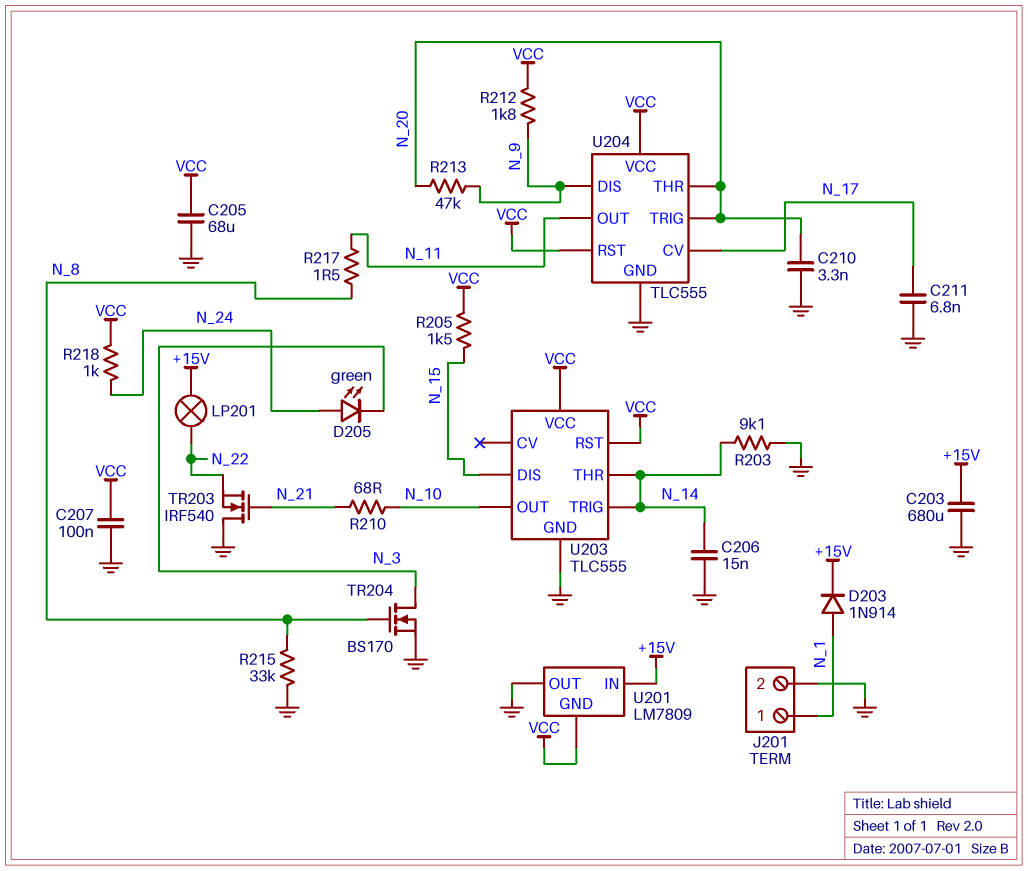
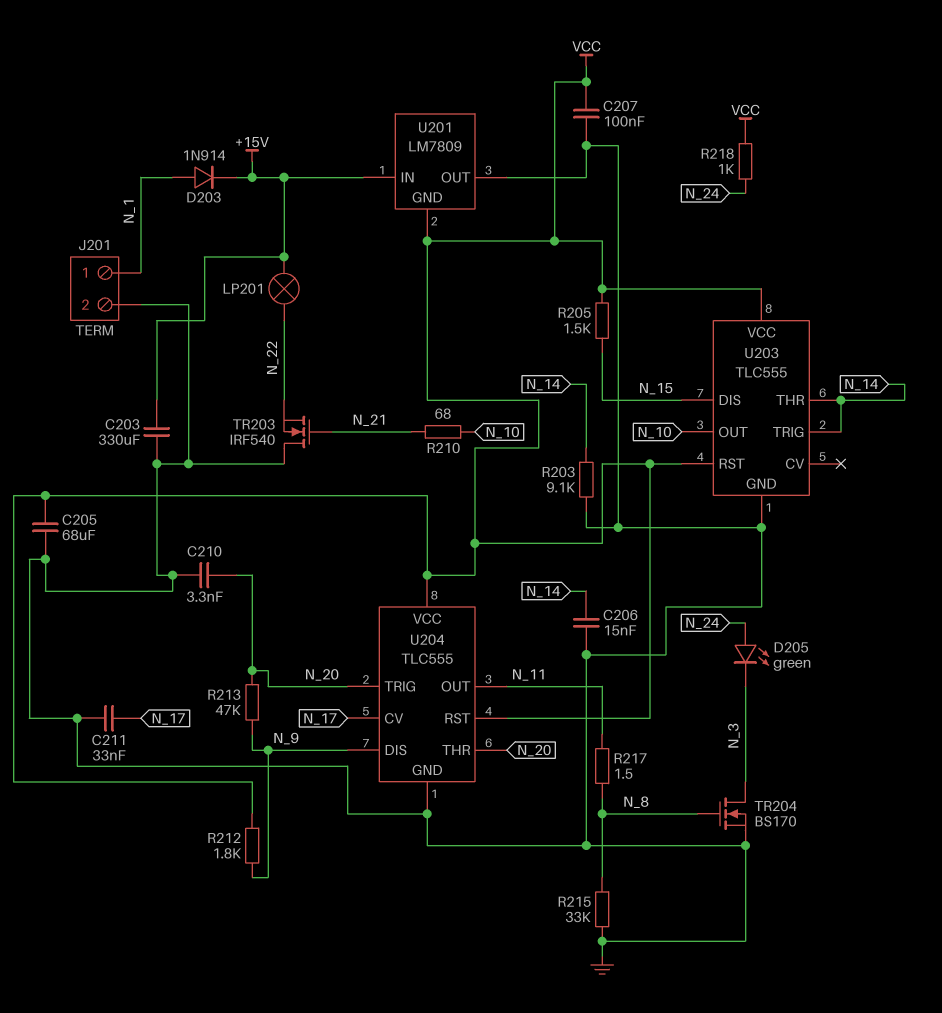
C203: 680uF (+15V, GND) -> 330uF (+15V, GND)
C211: 6.8nF (GND, N_17) -> 33nF (GND, N_17)

